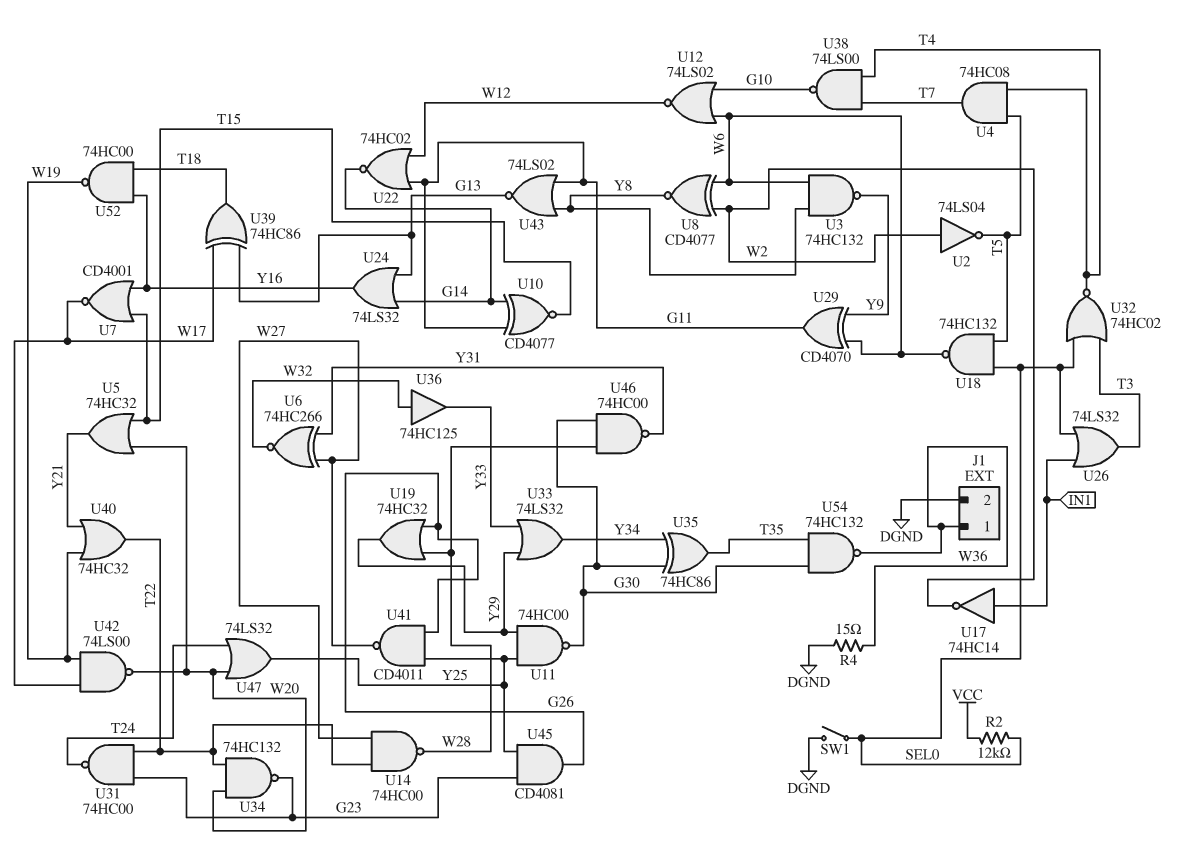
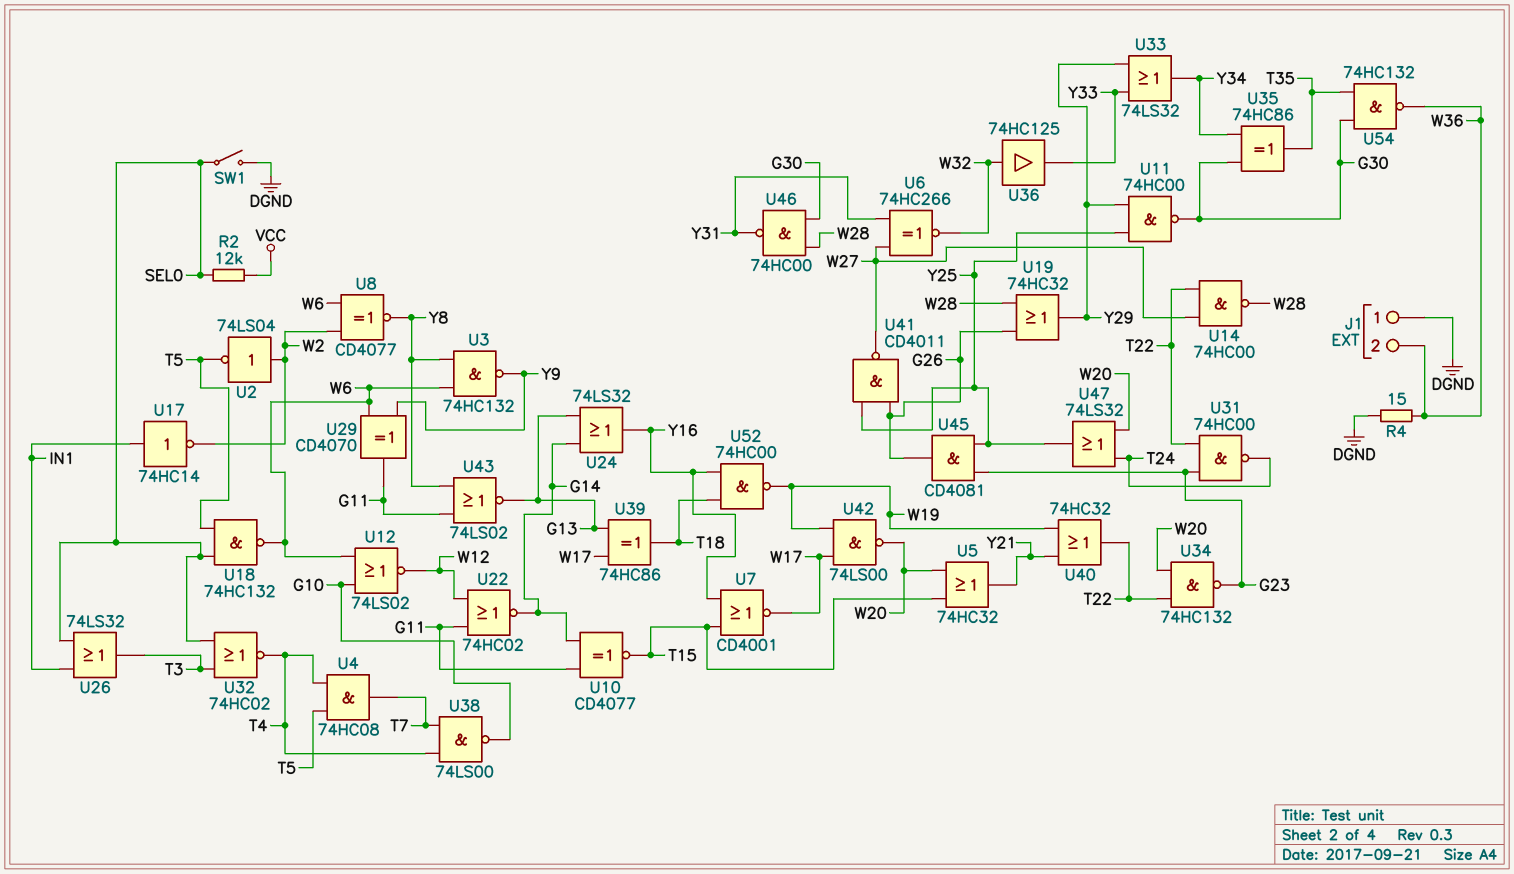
J1 pin 1: W36 -> DGND
J1 pin 2: DGND -> W36

